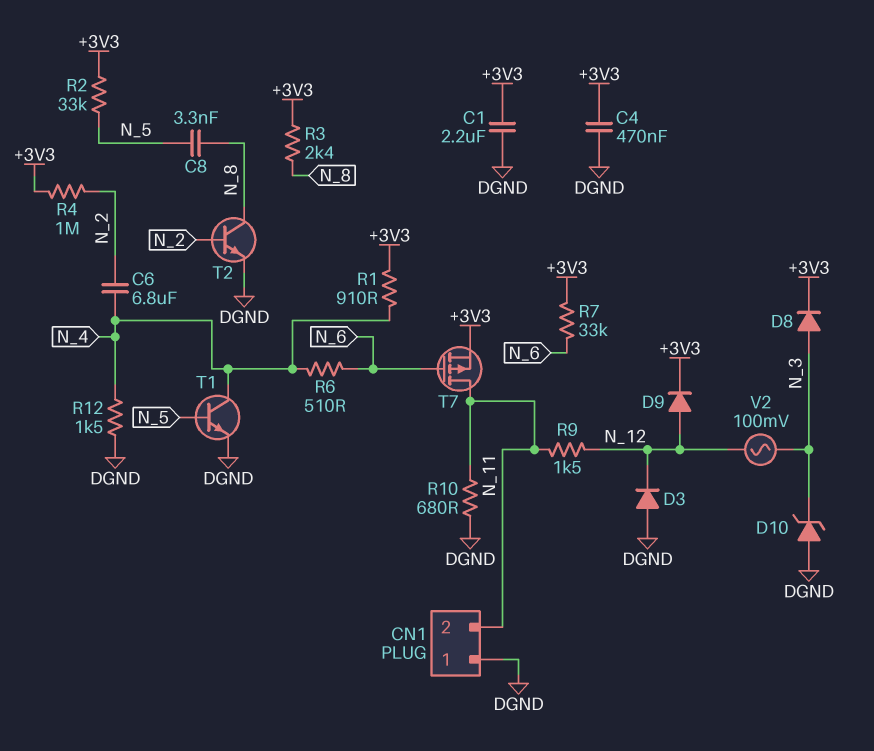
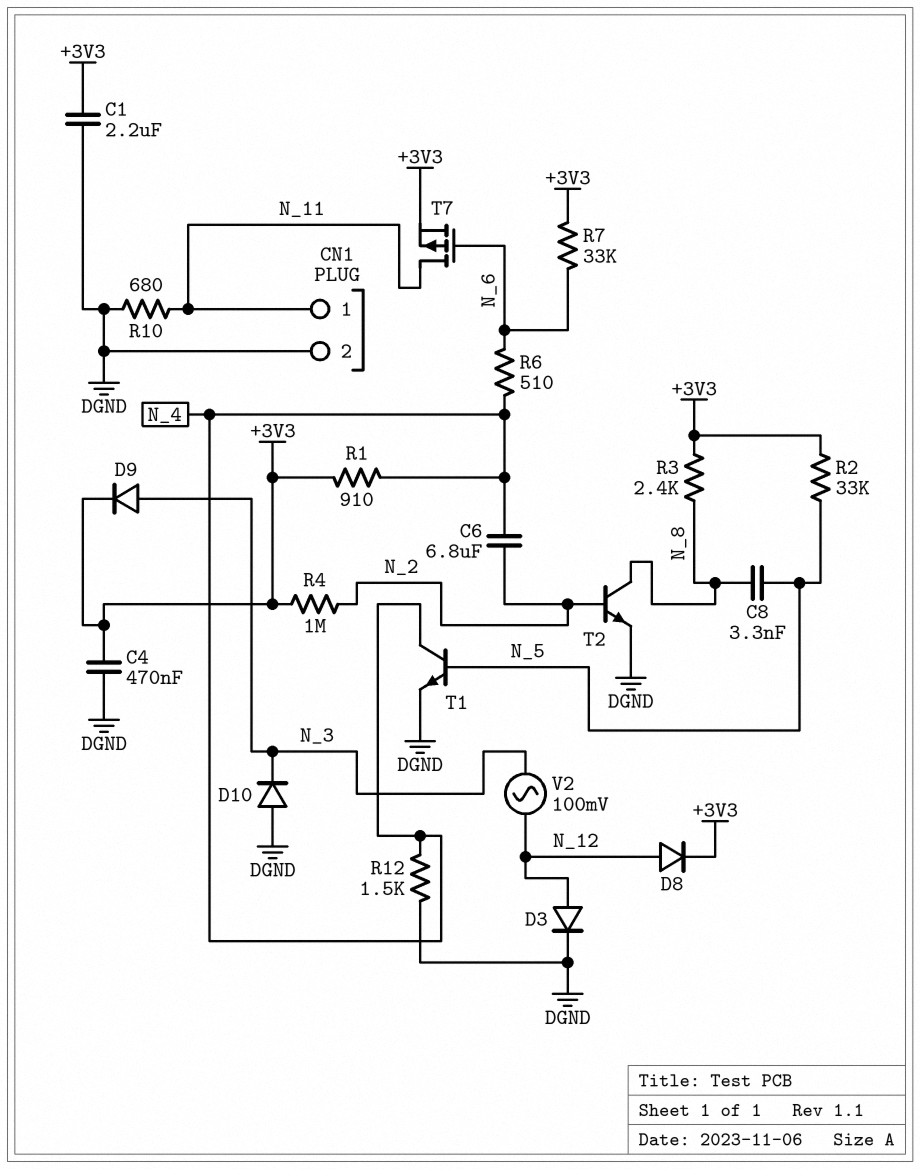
CN1 pin 1: DGND -> N_11
CN1 pin 2: N_11 -> DGND
D3: diode (A DGND, K N_12) -> diode (A N_12, K DGND)
D8: diode (A N_3, K +3V3) -> diode (A N_12, K +3V3)
D9: diode (A N_12, K +3V3) -> diode (A N_3, K +3V3)
D10: zener (A DGND, K N_3) -> diode (A DGND, K N_3)
R9: 1.5k (N_11, N_12) -> none

